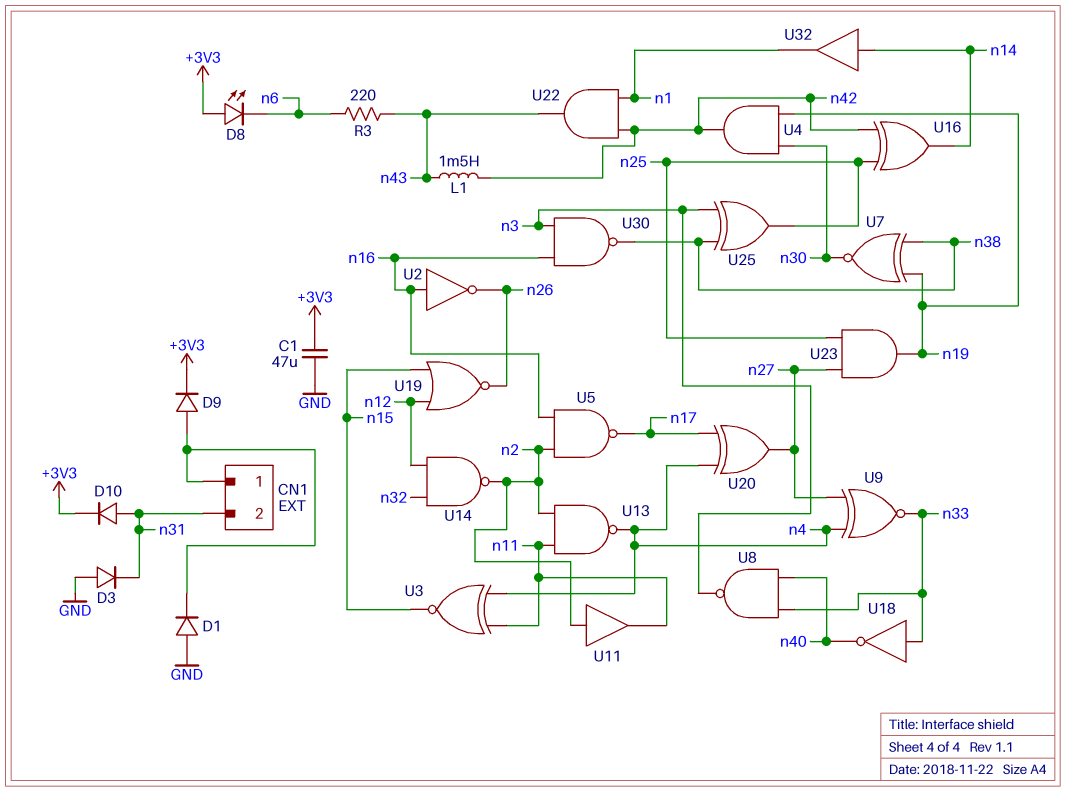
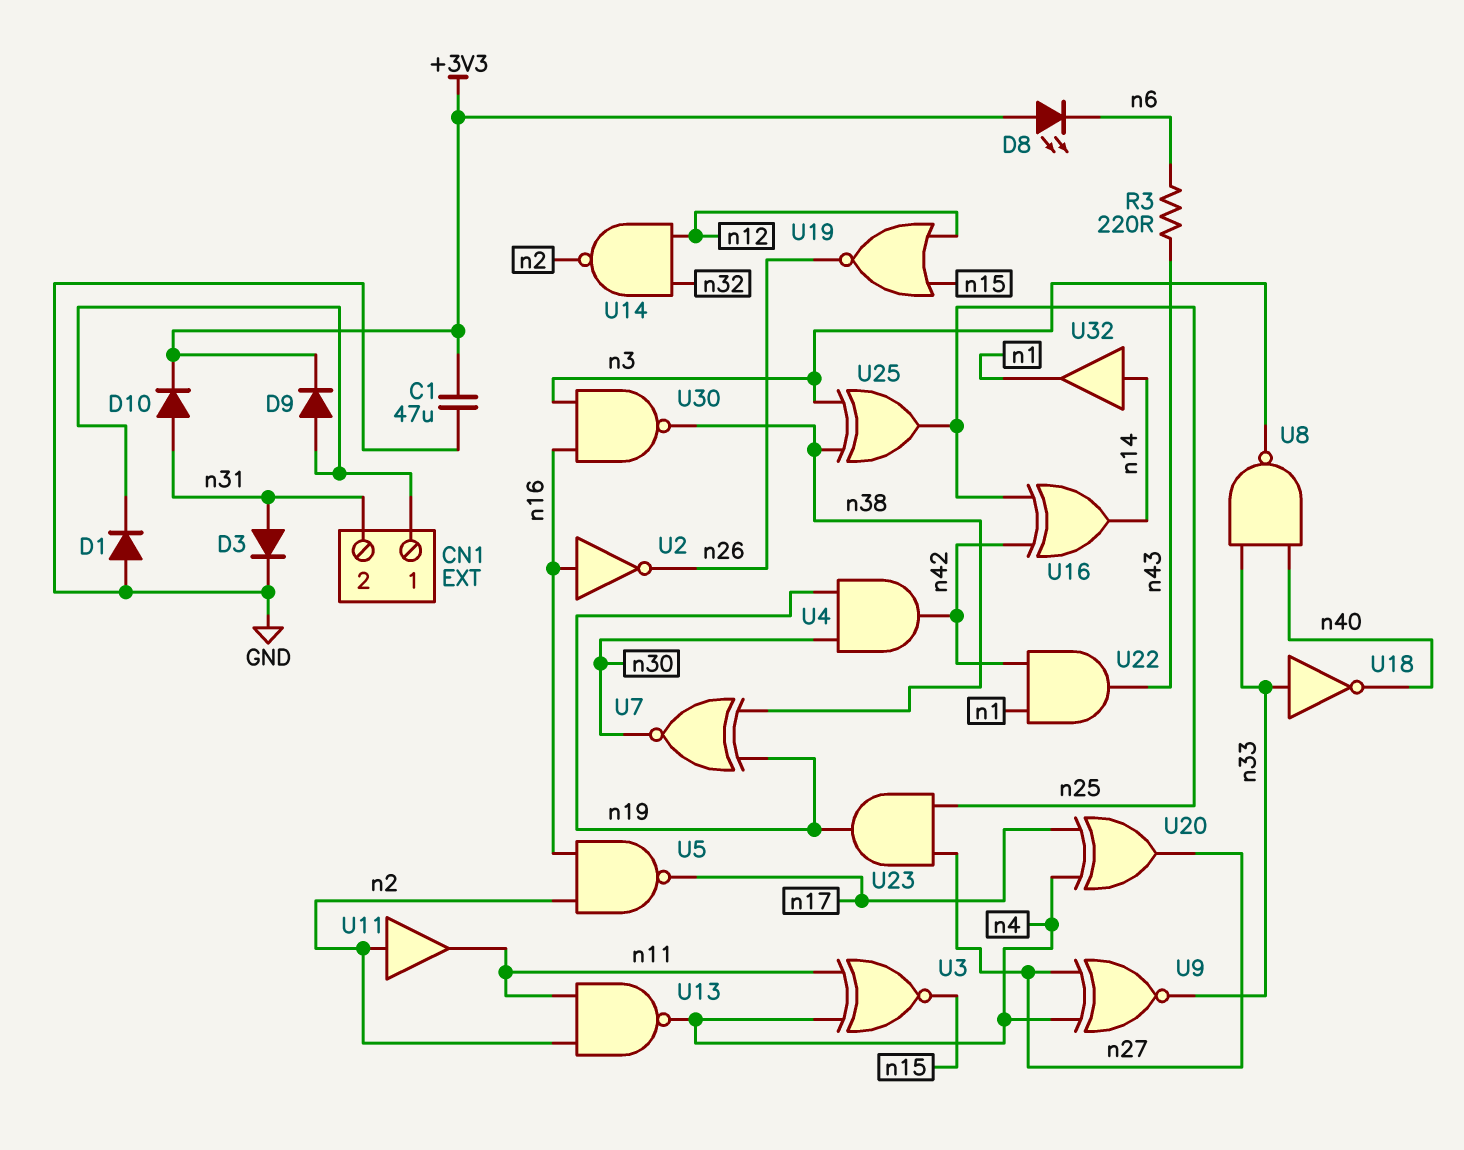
D3: diode (A GND, K n31) -> diode (A n31, K GND)
L1: 1.5mH (n42, n43) -> none

